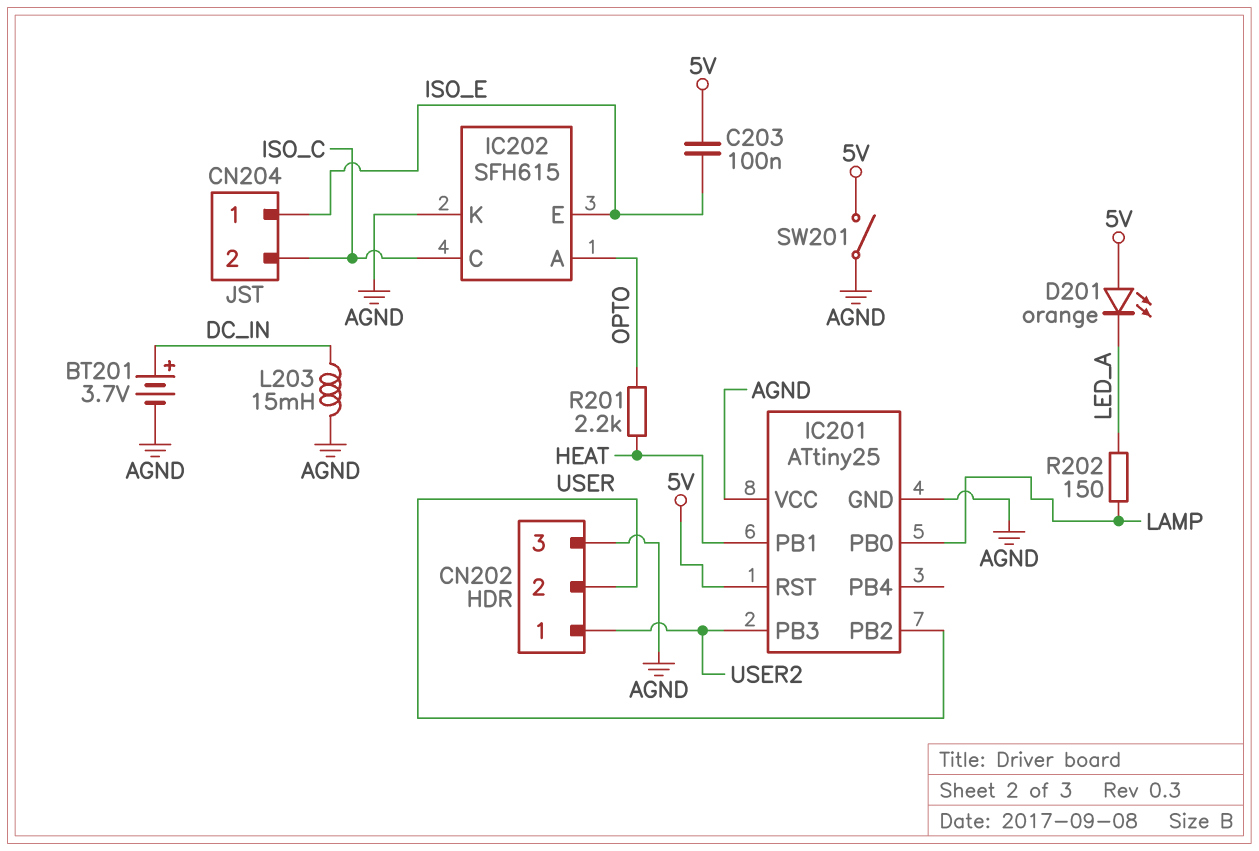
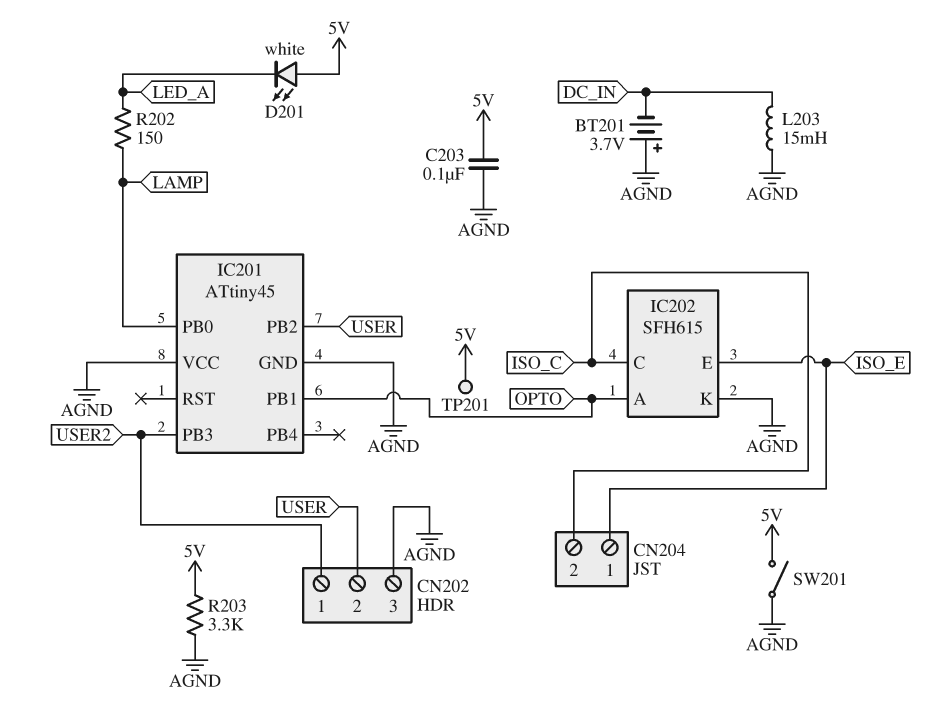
BT201: 3.7V (plus DC_IN, minus AGND) -> 3.7V (plus AGND, minus DC_IN)
C203: 100nF (5V, ISO_E) -> 100nF (5V, AGND)
D201: LED orange (A 5V, K LED_A) -> LED white (A 5V, K LED_A)
IC201: ATtiny25 -> ATtiny45
IC201 pin PB1: HEAT -> OPTO
IC201 pin RST: 5V -> none
R201: 2.2k (HEAT, OPTO) -> none
R203: none -> 3.3k (5V, AGND)
TP201: none -> test point (5V)

